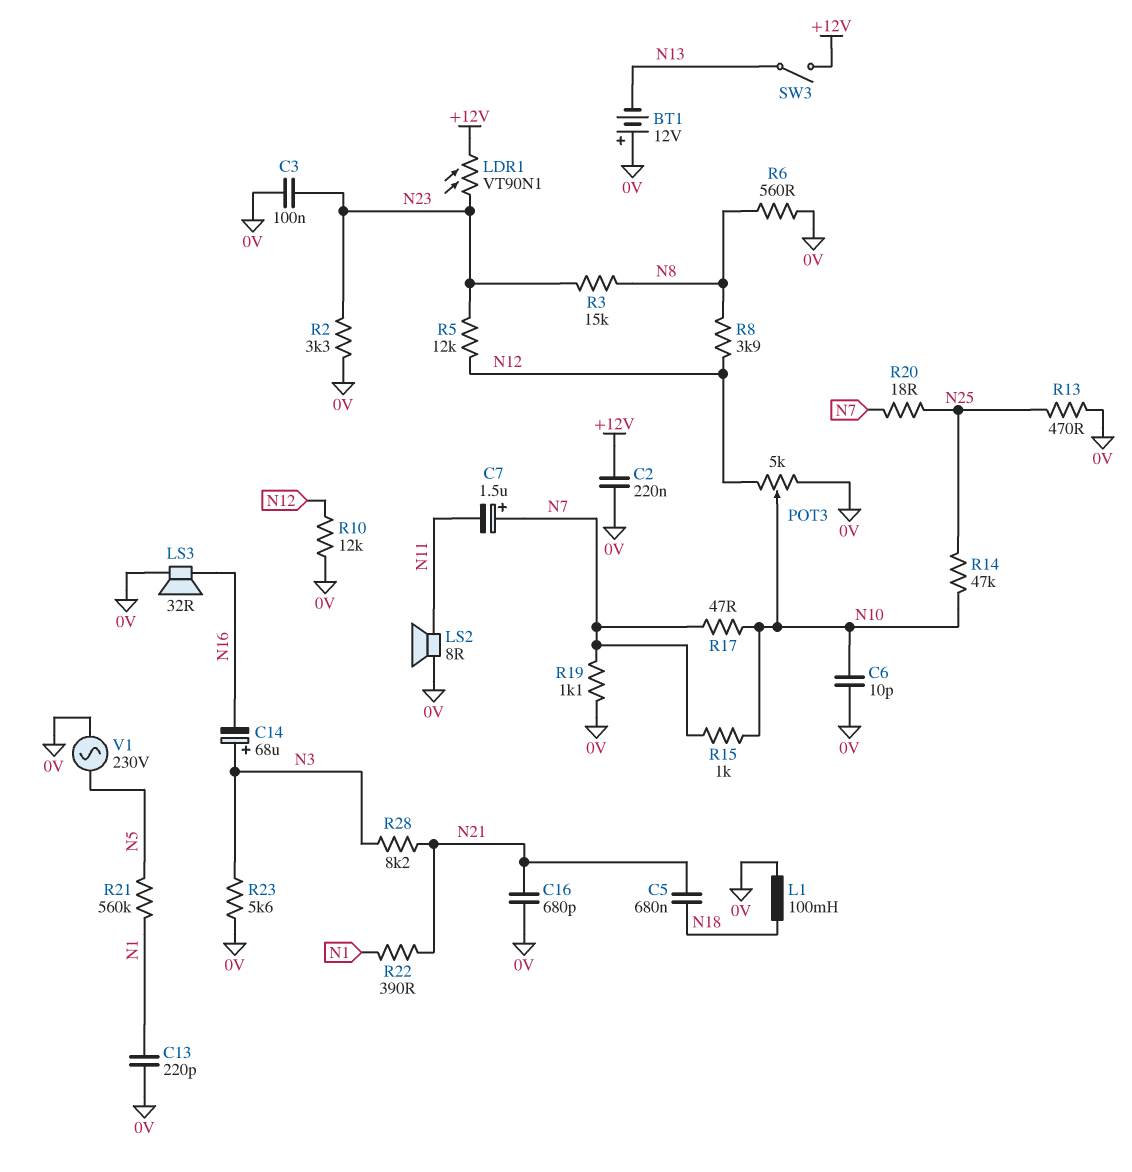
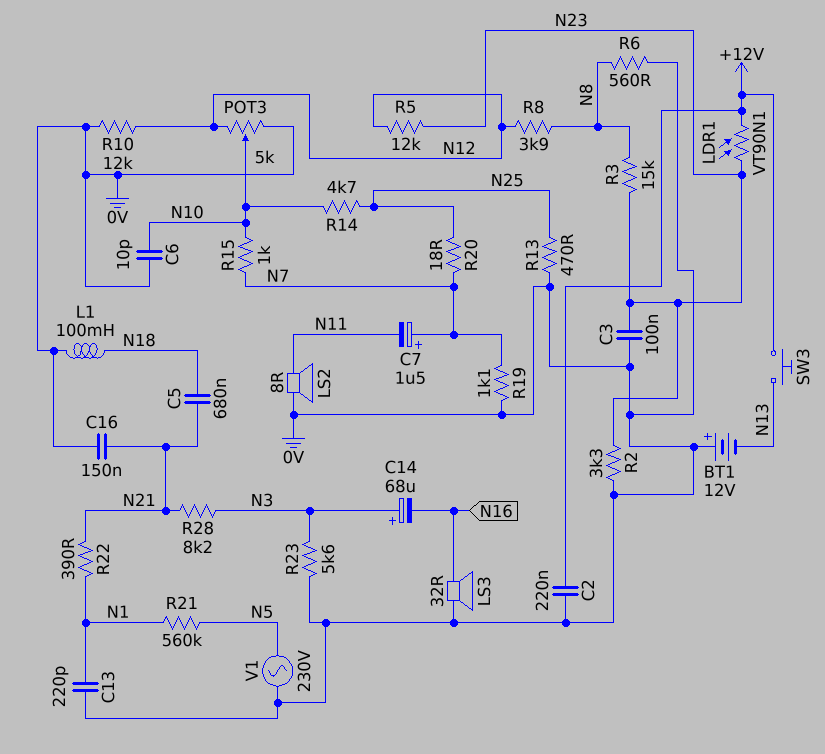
C16: 680pF (0V, N21) -> 150nF (0V, N21)
R14: 47k (N10, N25) -> 4.7k (N10, N25)
R17: 47 (N7, N10) -> none
SW3: switch (+12V, N13) -> button (+12V, N13)

